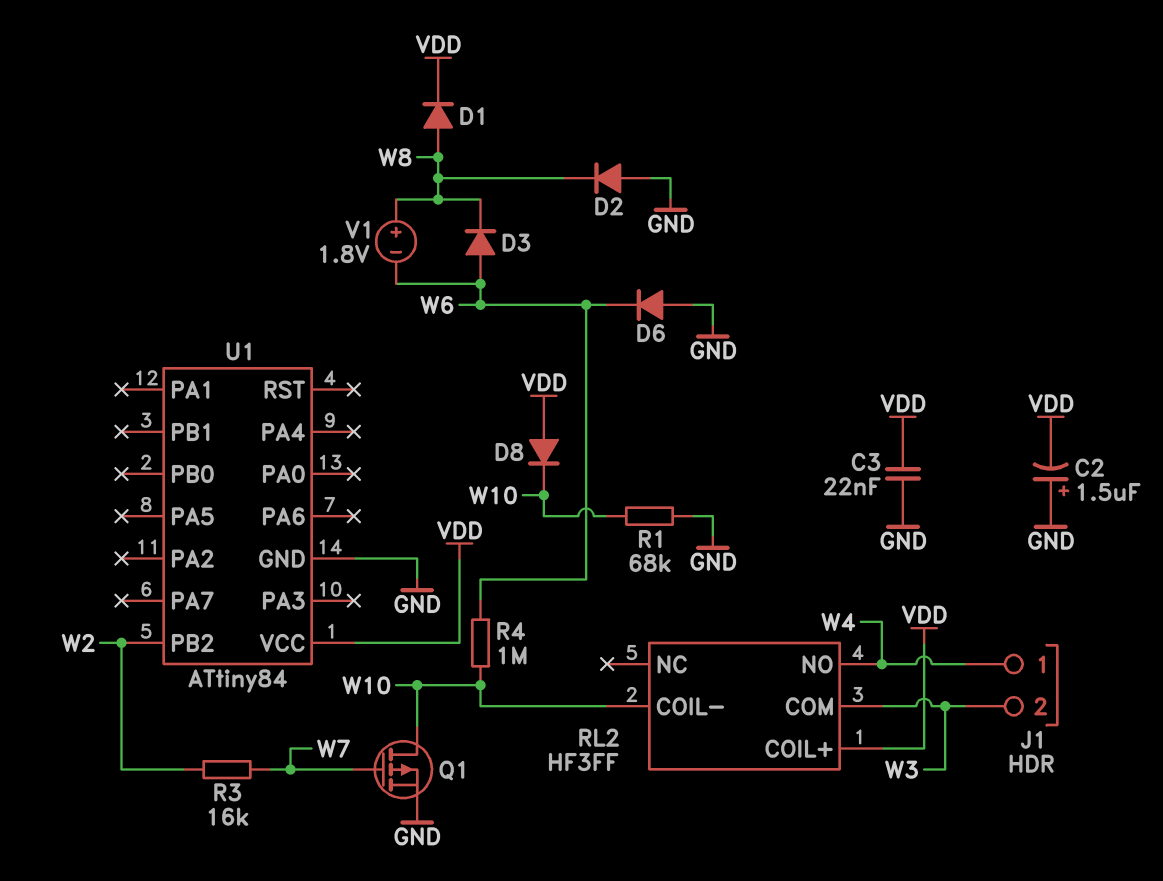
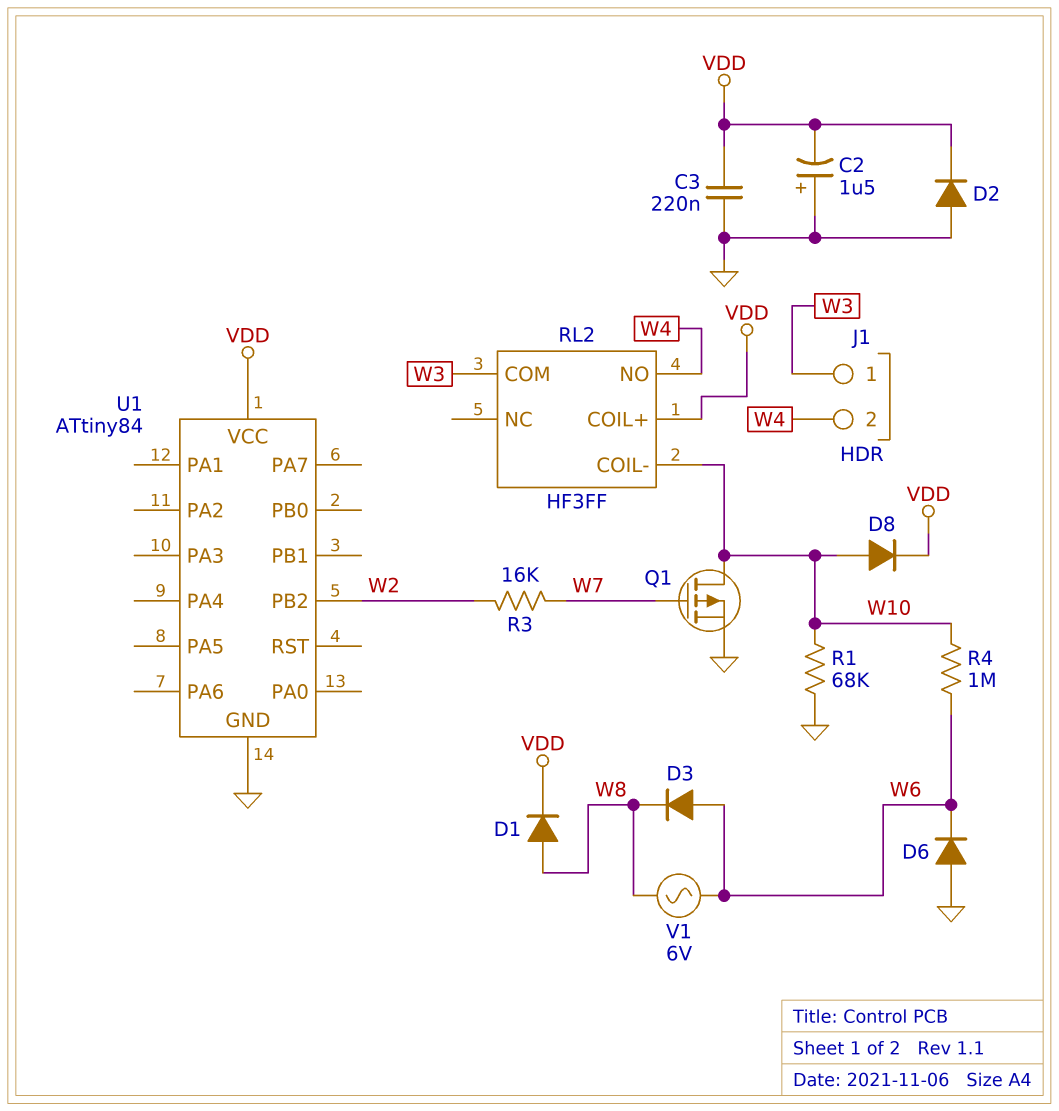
C3: 22nF (GND, VDD) -> 220nF (GND, VDD)
D2: diode (A GND, K W8) -> diode (A GND, K VDD)
D8: diode (A VDD, K W10) -> diode (A W10, K VDD)
J1 pin 1: W4 -> W3
J1 pin 2: W3 -> W4
V1: 1.8V (plus W8, minus W6) -> AC 6V (W6, W8)

